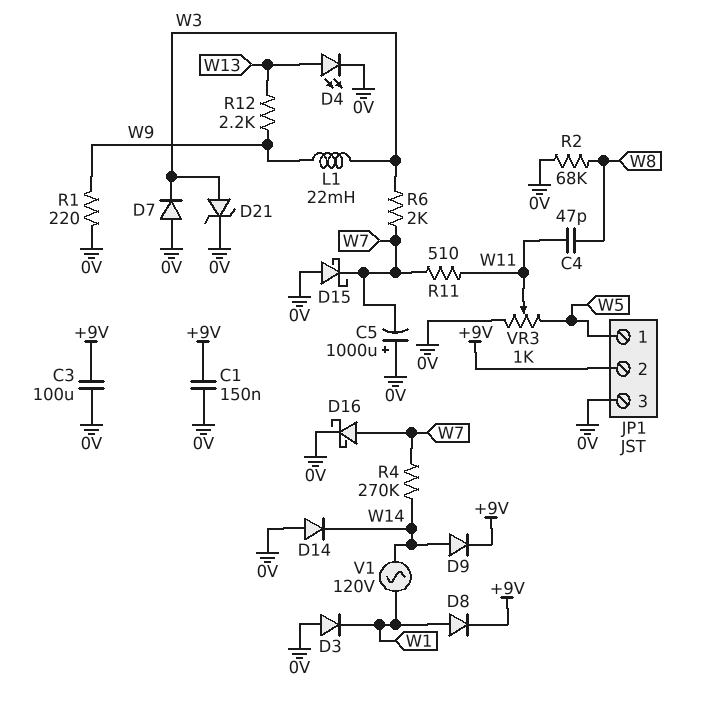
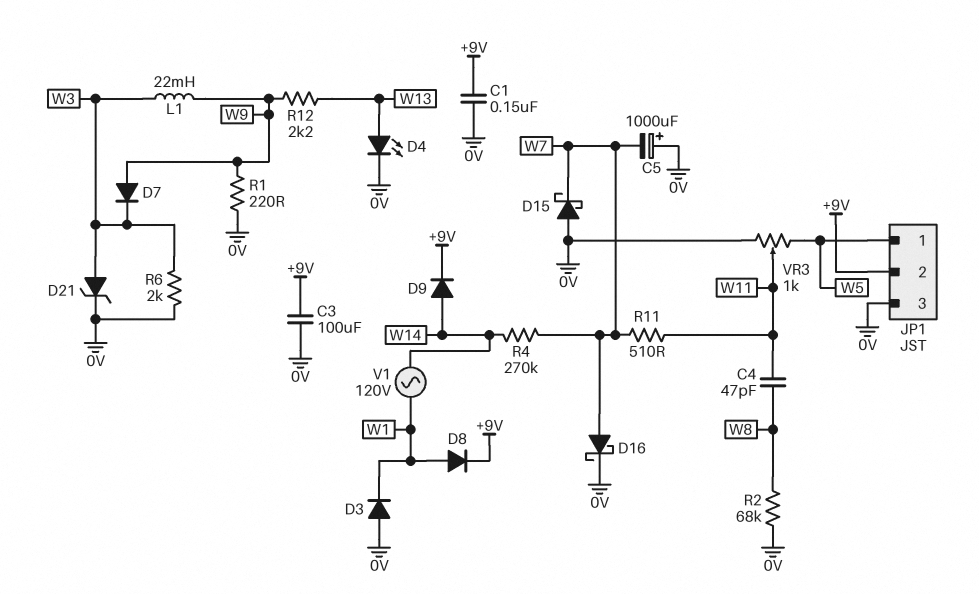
D7: diode (A 0V, K W3) -> diode (A W9, K W3)
D14: diode (A 0V, K W14) -> none
R6: 2k (W3, W7) -> 2k (0V, W3)

